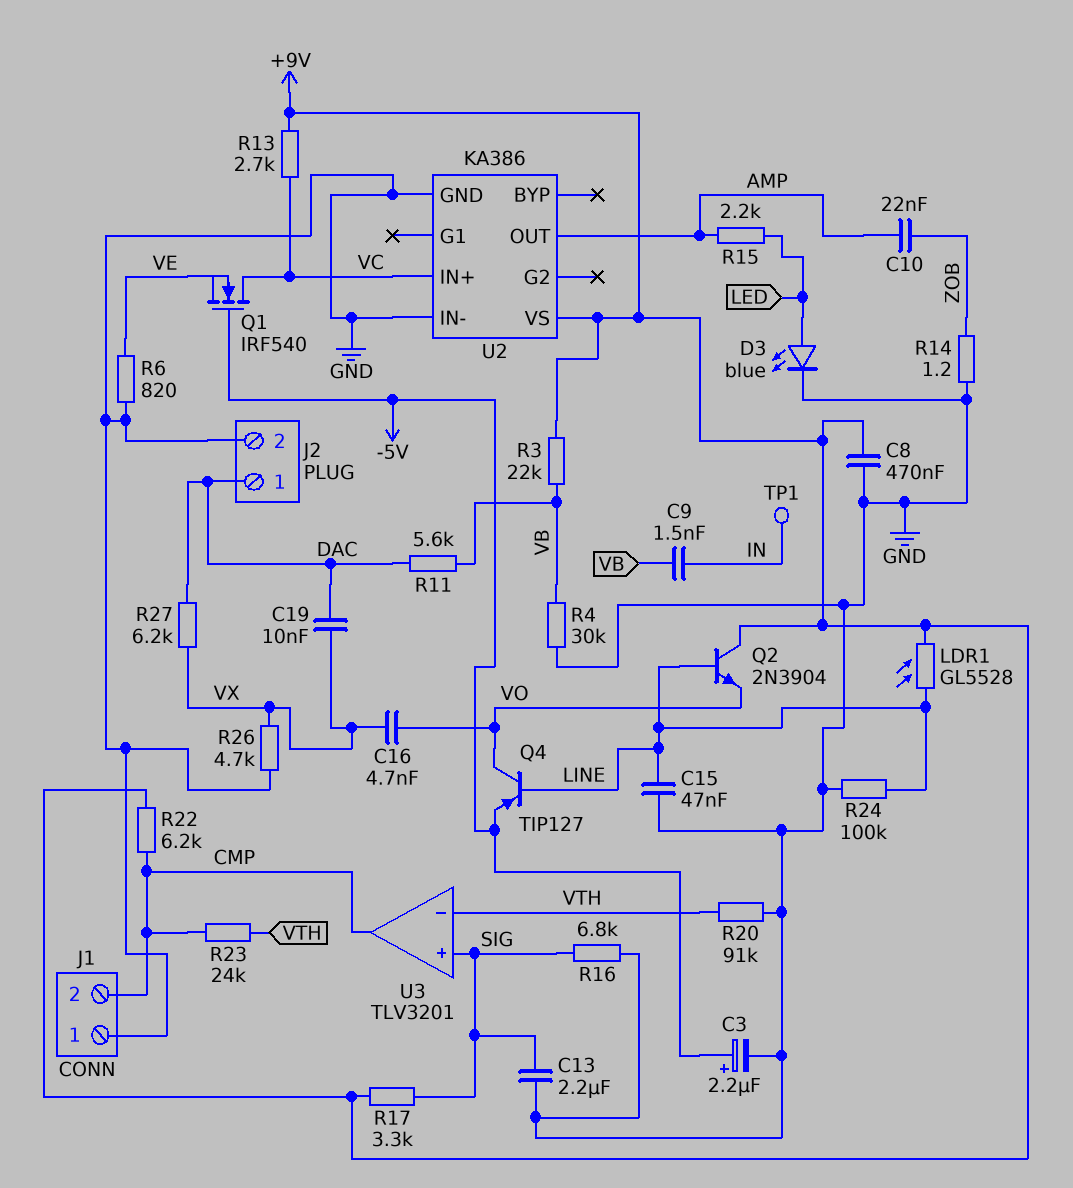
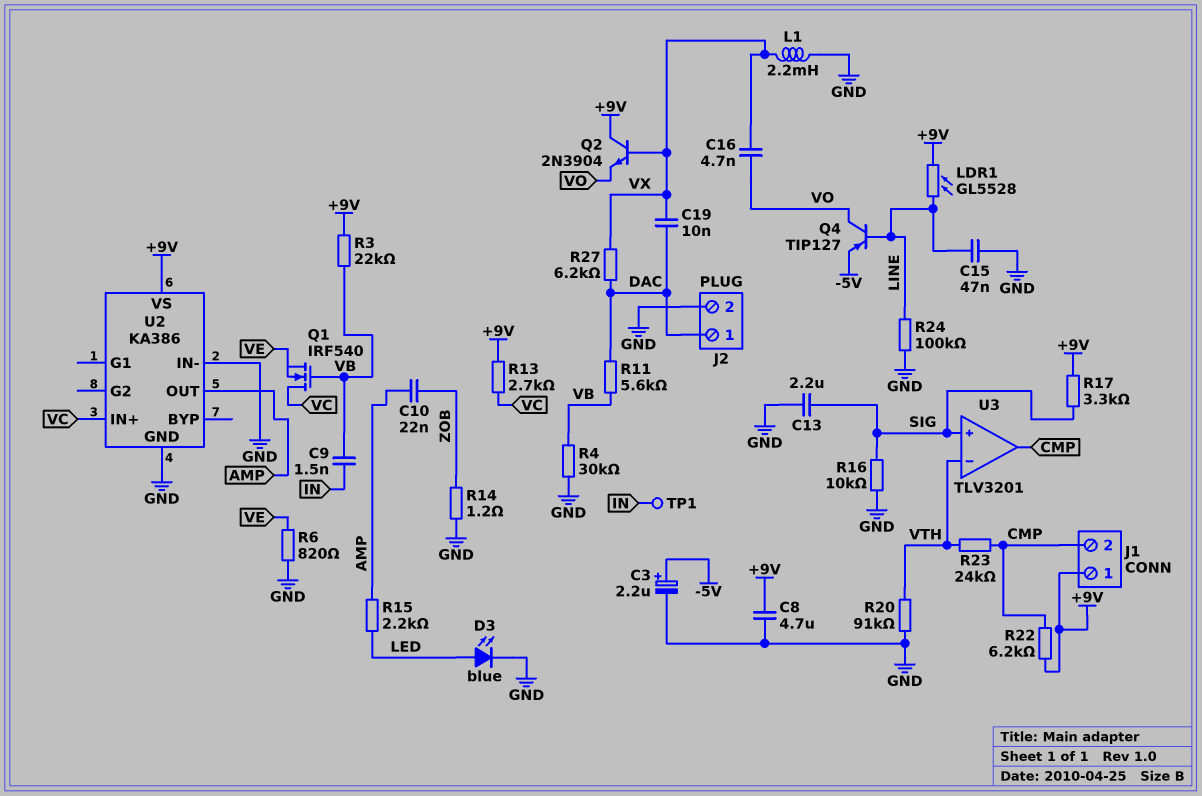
C8: 470nF (+9V, GND) -> 4.7uF (+9V, GND)
J1 pin 1: GND -> +9V
L1: none -> 2.2mH (GND, VX)
Q1: NMOS IRF540 (G -5V, D VC, S VE) -> NMOS IRF540 (G VB, D VC, S VE)
Q2: NPN 2N3904 (B LINE, C +9V, E VO) -> NPN 2N3904 (B VX, C +9V, E VO)
R16: 6.8k (GND, SIG) -> 10k (GND, SIG)
R26: 4.7k (GND, VX) -> none

